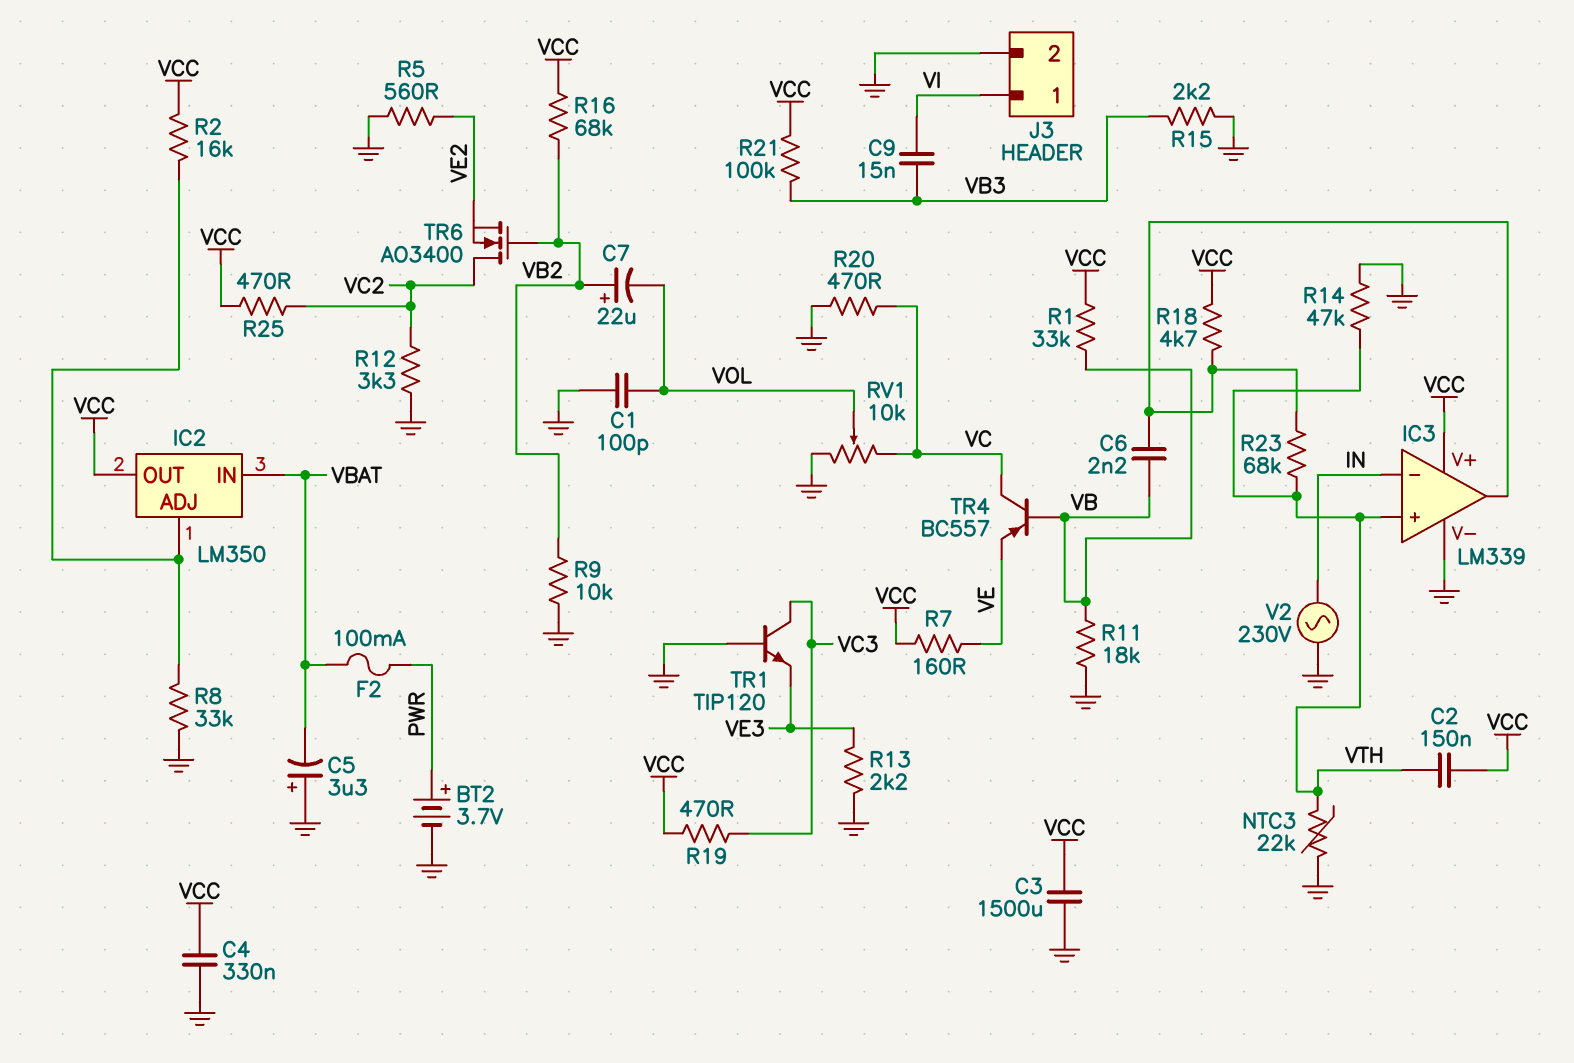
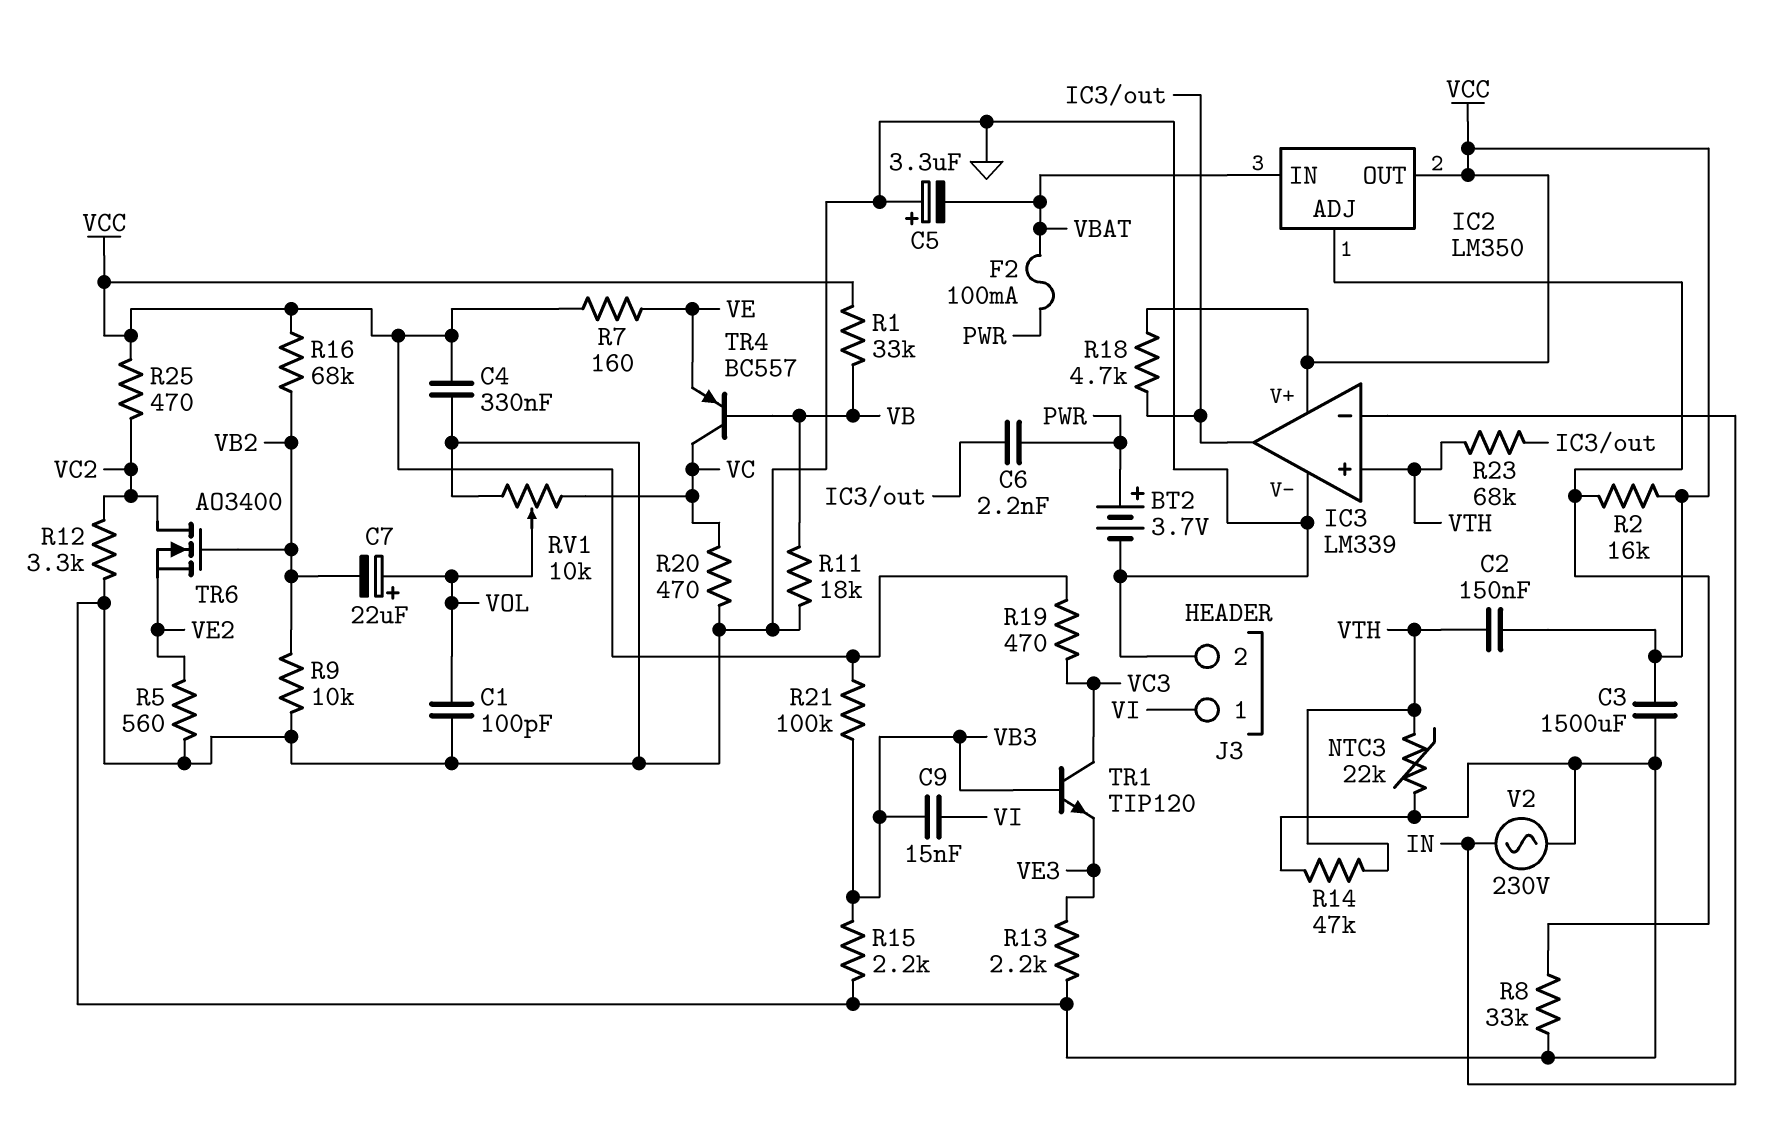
C6: 2.2nF (IC3/out, VB) -> 2.2nF (IC3/out, PWR)
C7: 22uF (plus VB2, minus VOL) -> 22uF (plus VOL, minus VB2)
TR1: NPN TIP120 (B GND, C VC3, E VE3) -> NPN TIP120 (B VB3, C VC3, E VE3)

